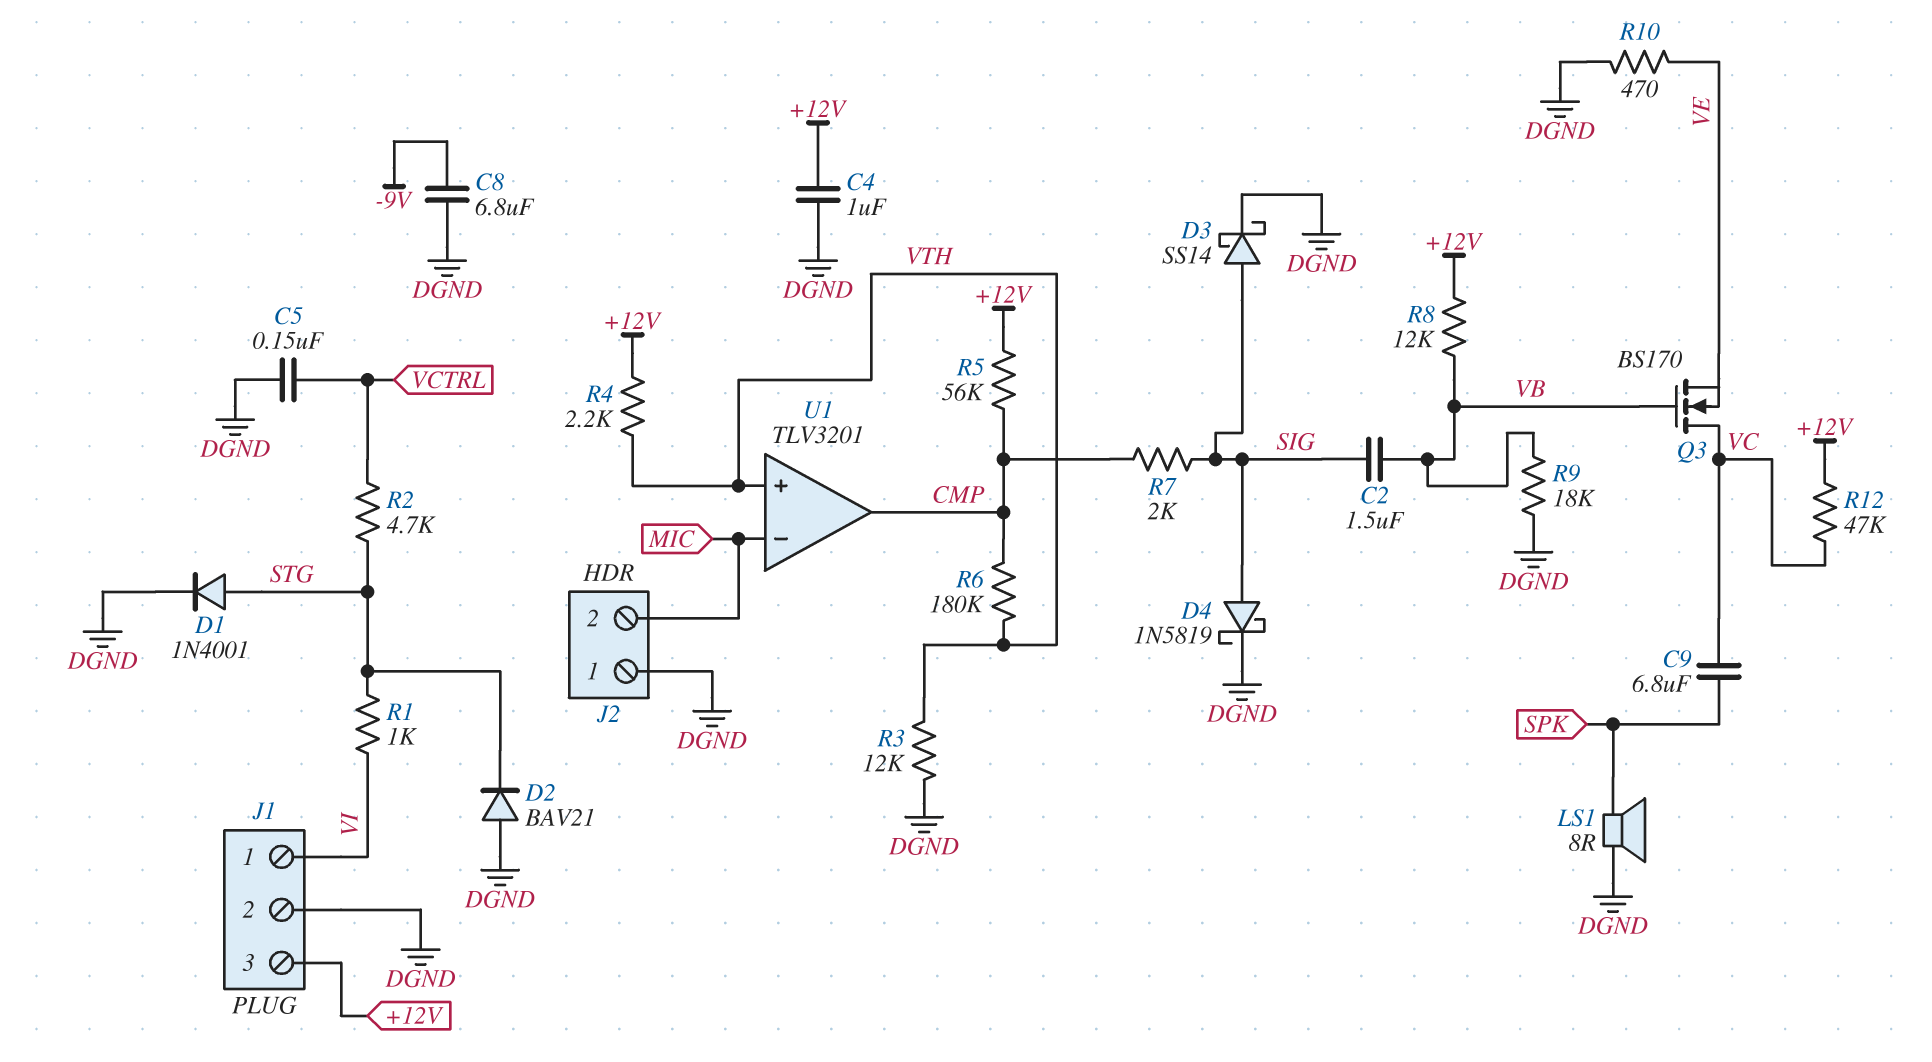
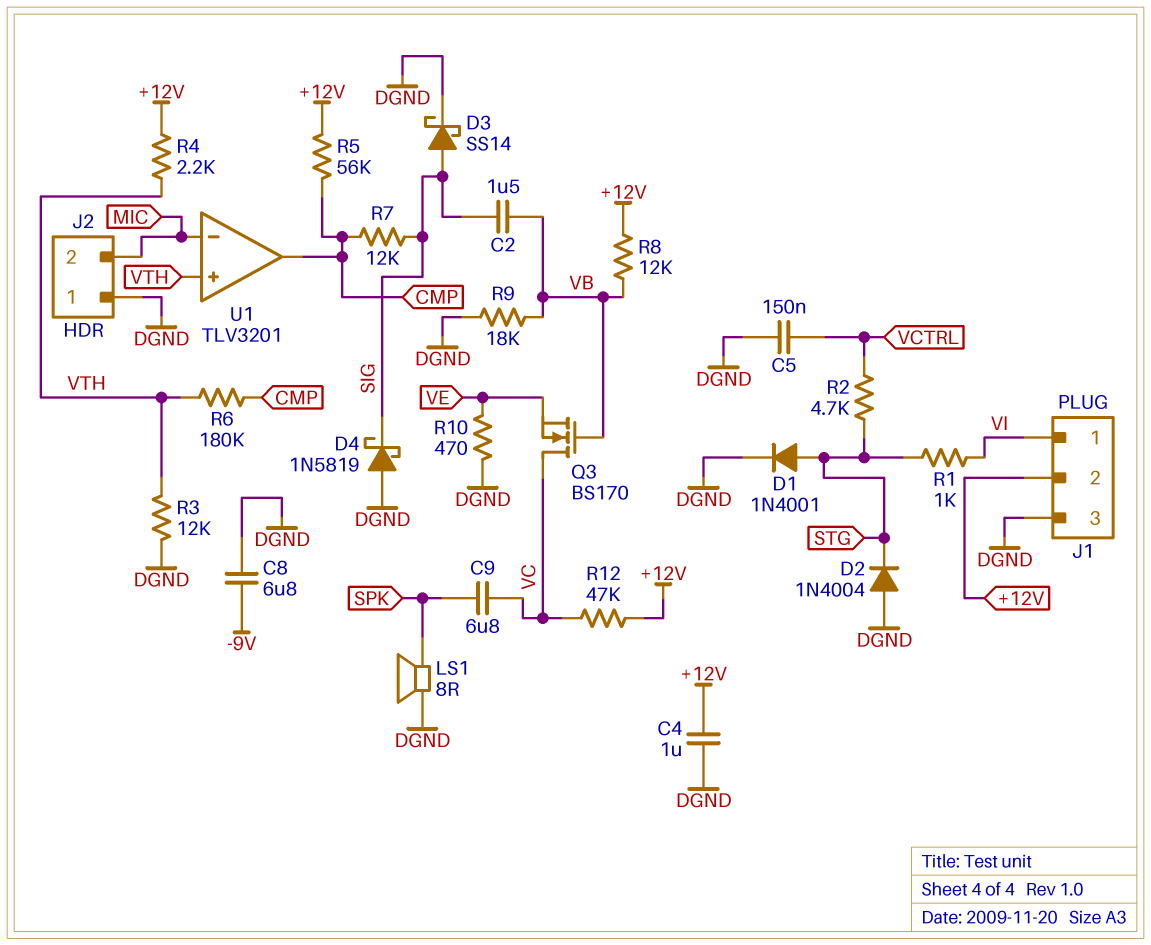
D2: diode BAV21 (A DGND, K STG) -> diode 1N4004 (A DGND, K STG)
D4: schottky 1N5819 (A SIG, K DGND) -> schottky 1N5819 (A DGND, K SIG)
J1 pin 2: DGND -> +12V
J1 pin 3: +12V -> DGND
R7: 2k (CMP, SIG) -> 12k (CMP, SIG)

